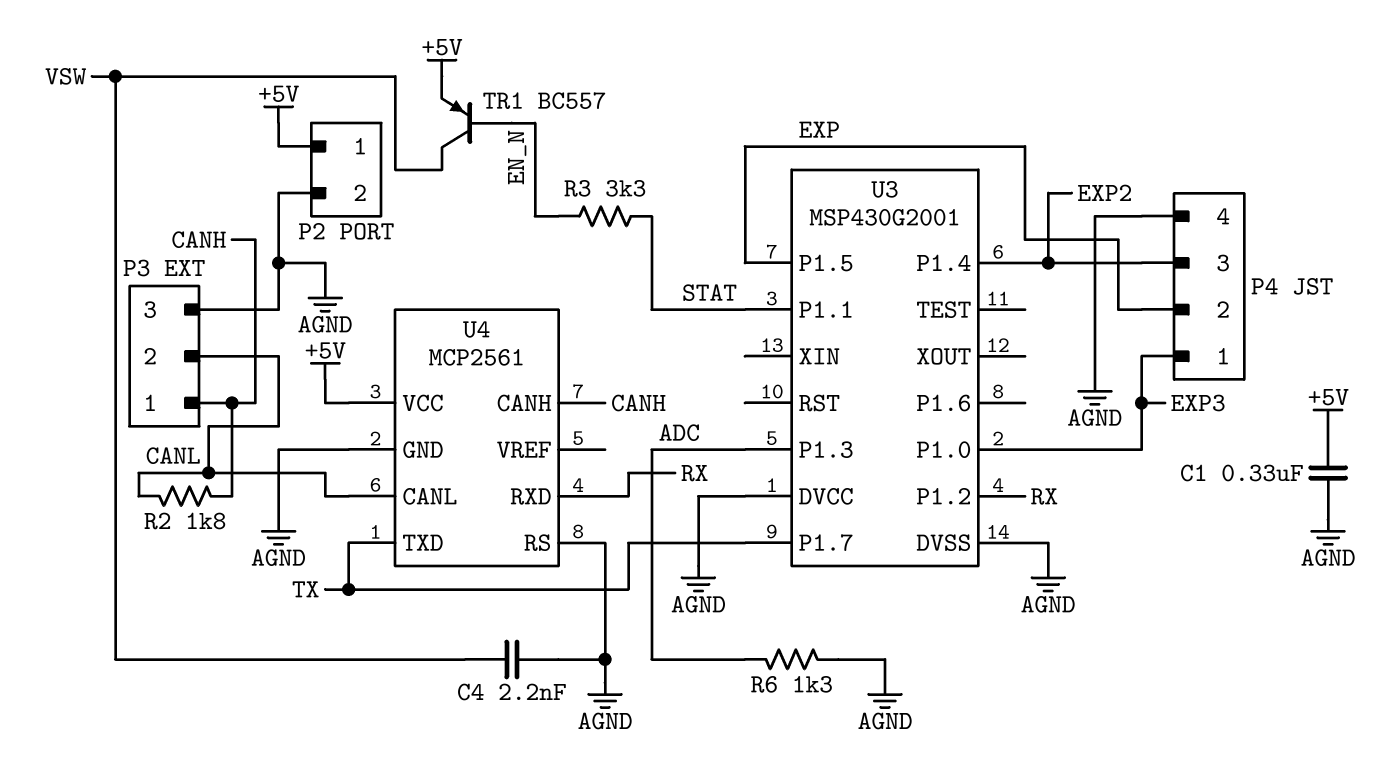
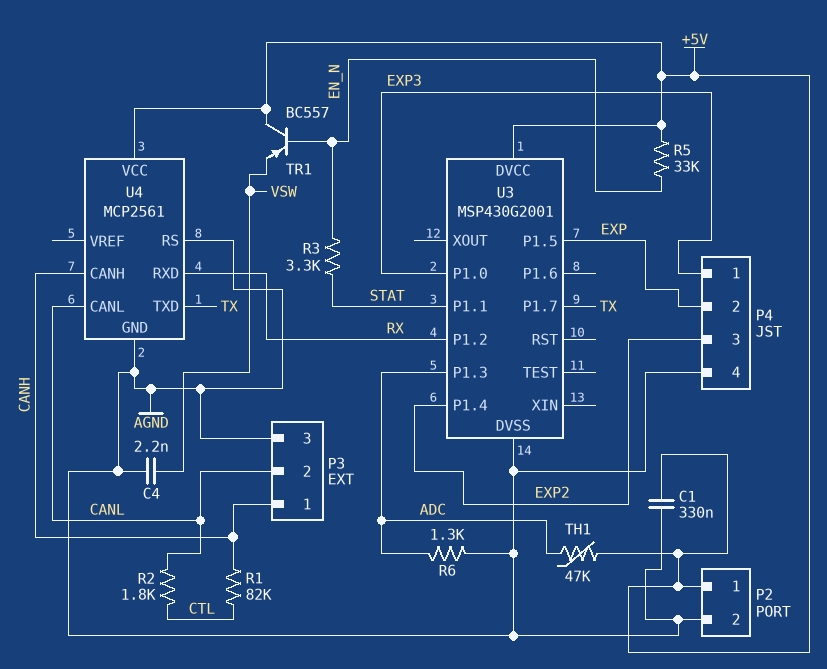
R1: none -> 82k (CANH, CTL)
R2: 1.8k (CANH, CANL) -> 1.8k (CANL, CTL)
R5: none -> 33k (+5V, EN_N)
TH1: none -> 47k (+5V, ADC)
TR1: PNP BC557 (B EN_N, C VSW, E +5V) -> PNP BC557 (B EN_N, C +5V, E VSW)
U3 pin DVCC: AGND -> +5V

